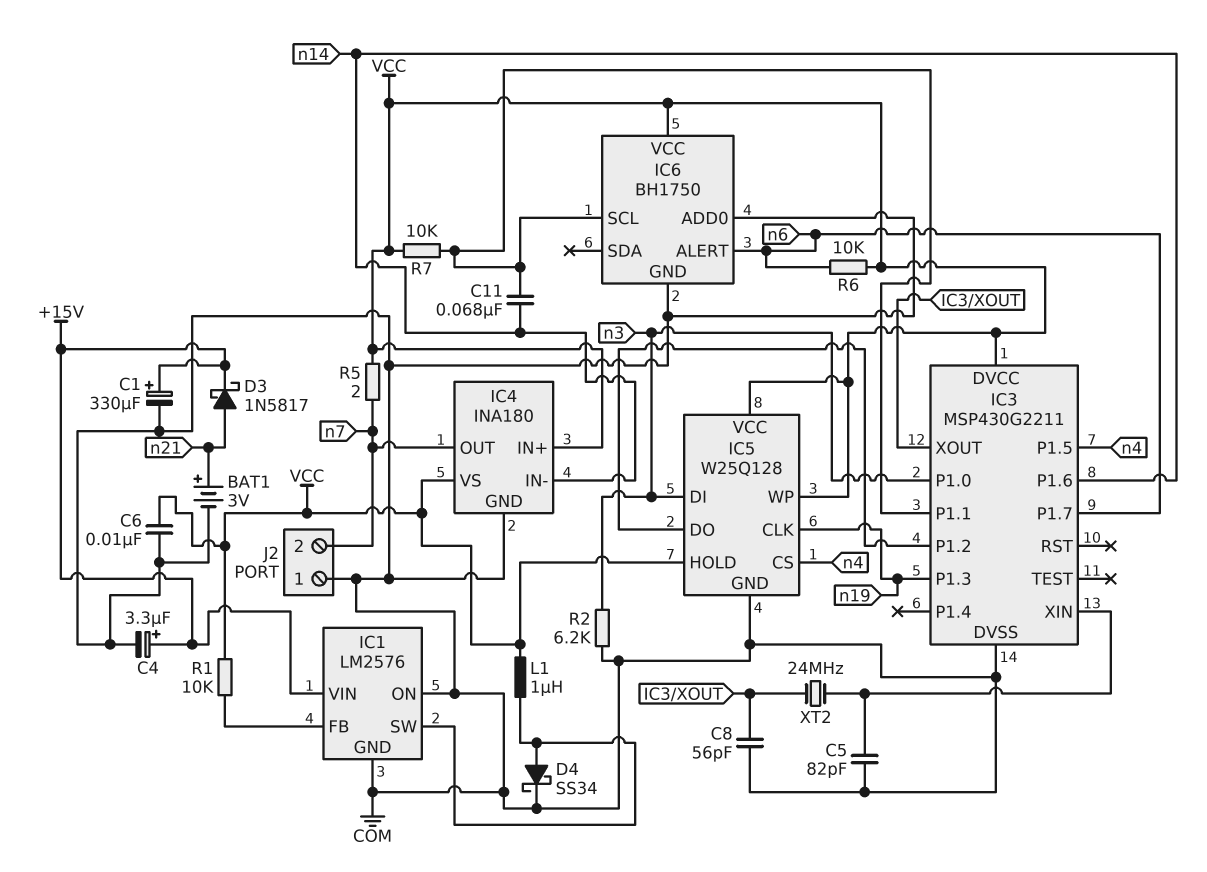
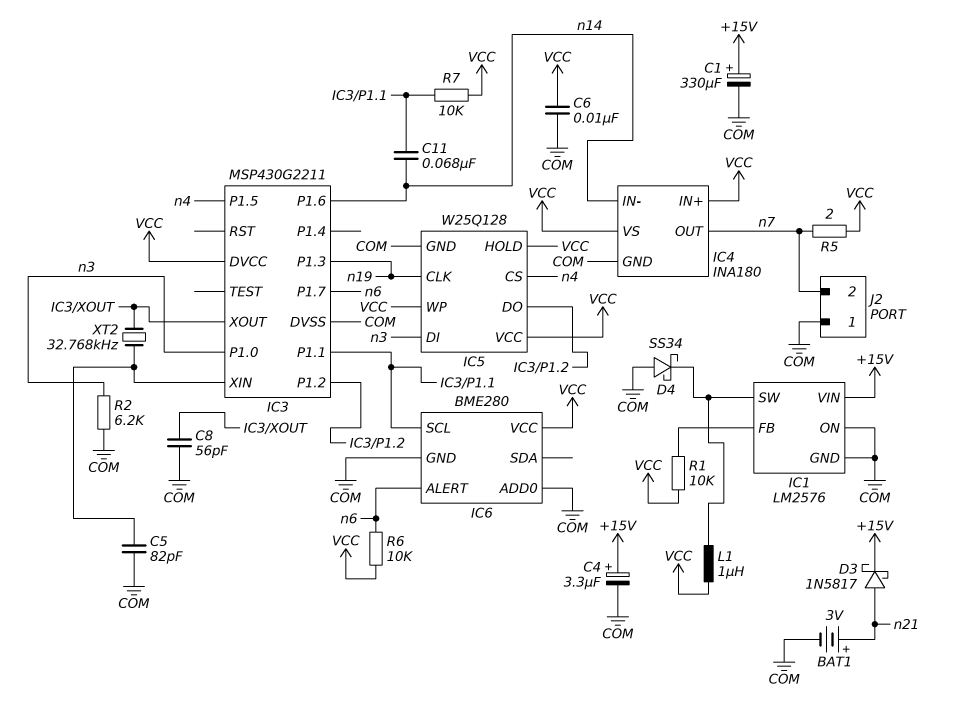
D4: schottky SS34 (A IC1/SW, K COM) -> schottky SS34 (A COM, K IC1/SW)
IC6: BH1750 -> BME280
XT2: 24MHz (IC3/XIN, IC3/XOUT) -> 32.768kHz (IC3/XIN, IC3/XOUT)

